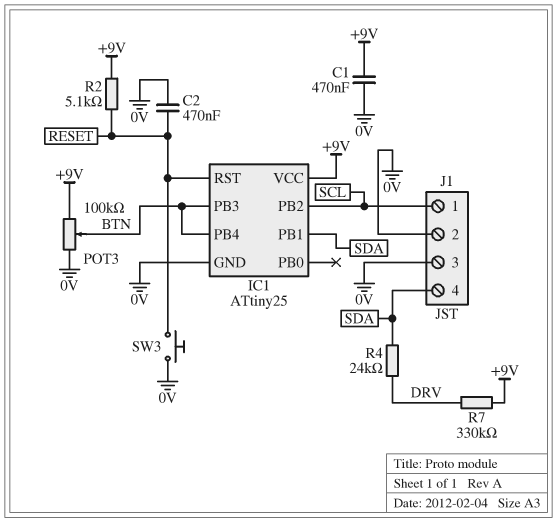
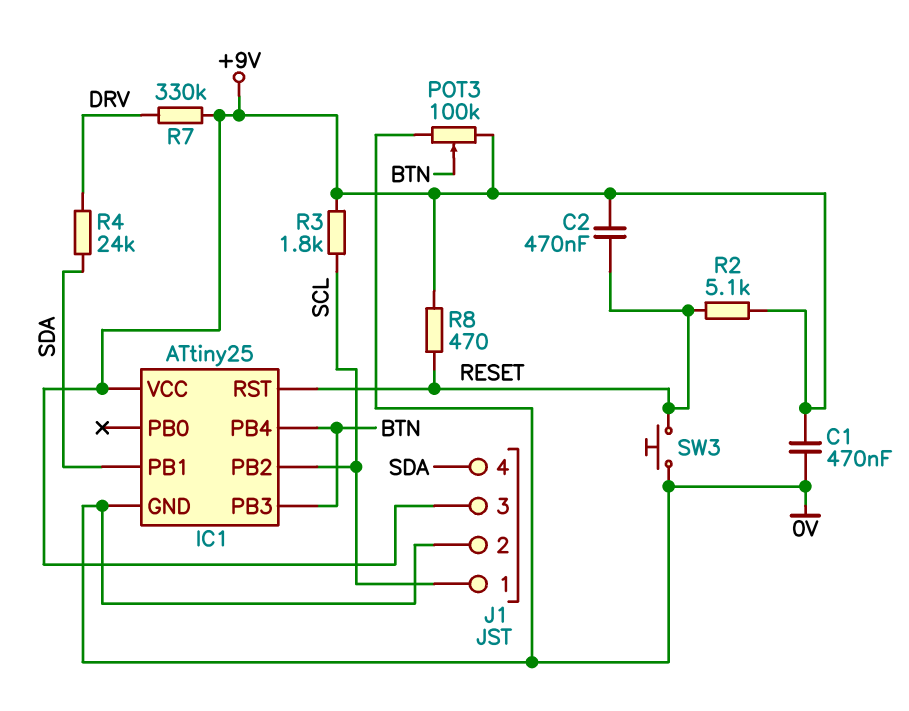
C2: 470nF (0V, RESET) -> 470nF (+9V, RESET)
J1 pin 3: 0V -> +9V
R3: none -> 1.8k (+9V, SCL)
R8: none -> 470 (+9V, RESET)

